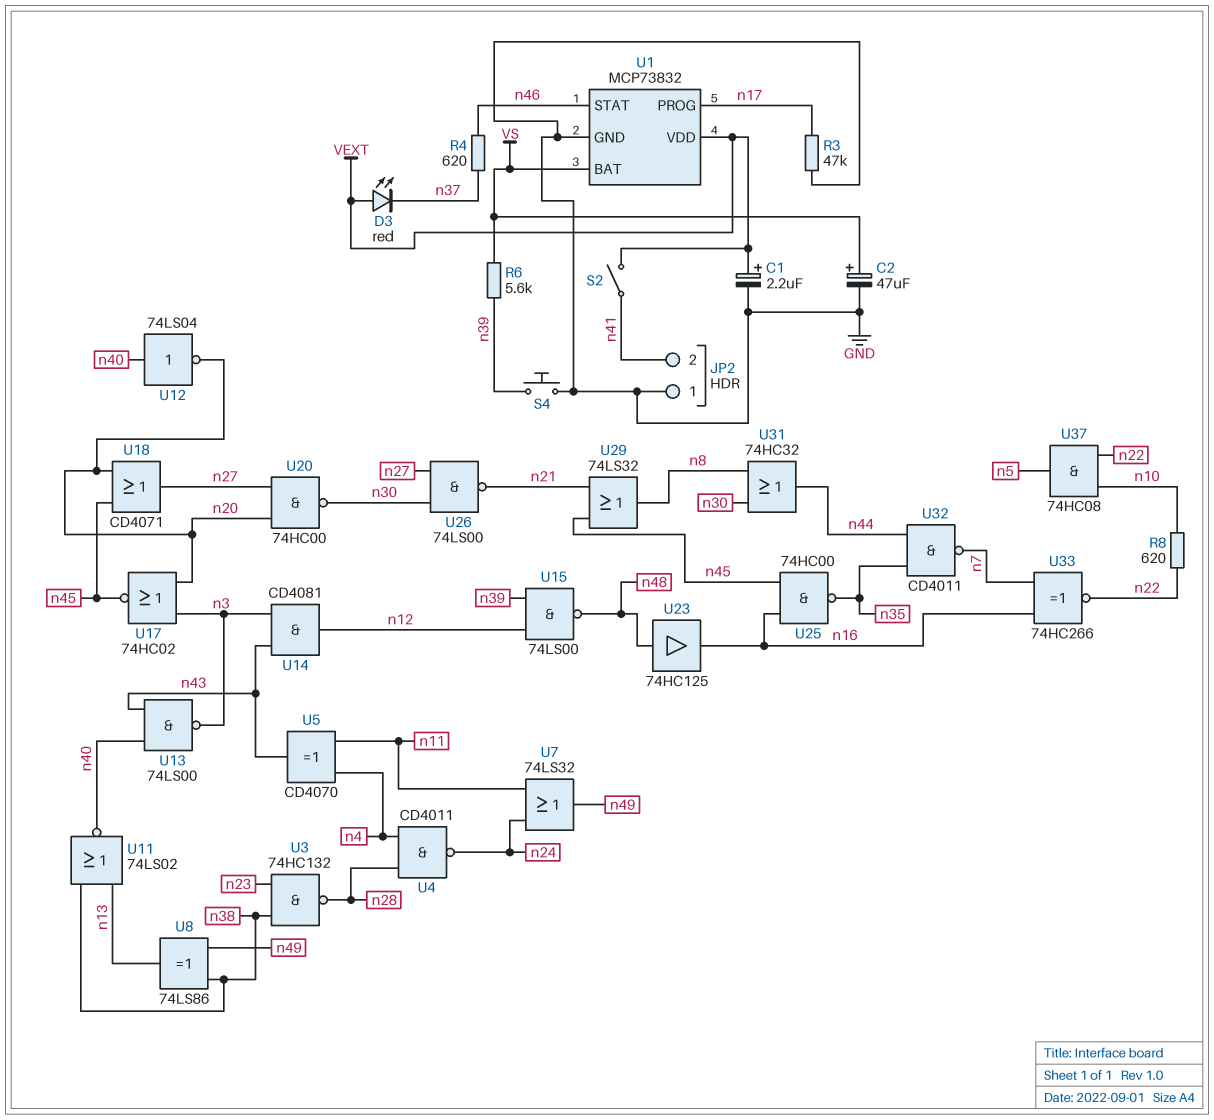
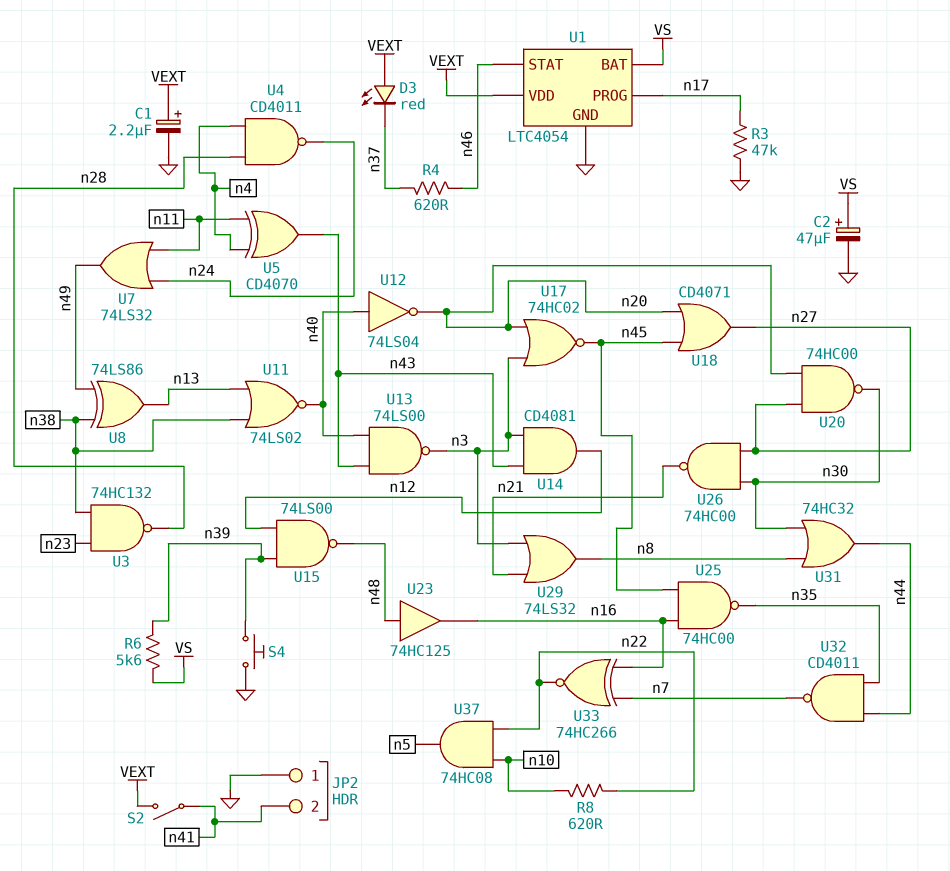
U1: MCP73832 -> LTC4054
U26: NAND 74LS00 (in n27, in n30, out n21) -> NAND 74HC00 (in n27, in n30, out n21)
U29: OR 74LS32 (in n21, in n45, out n8) -> OR 74LS32 (in n3, in n21, out n8)

